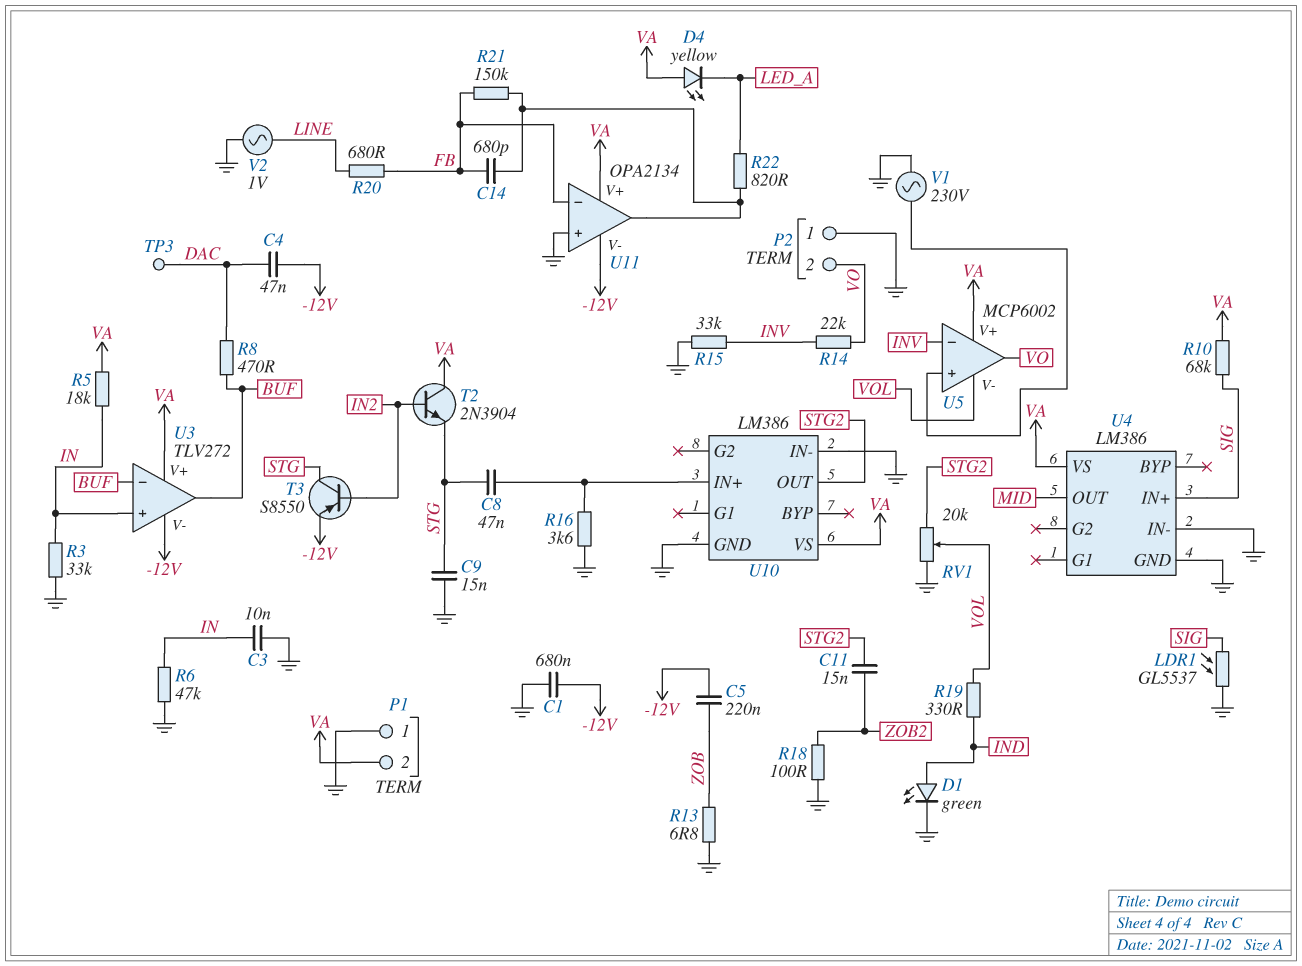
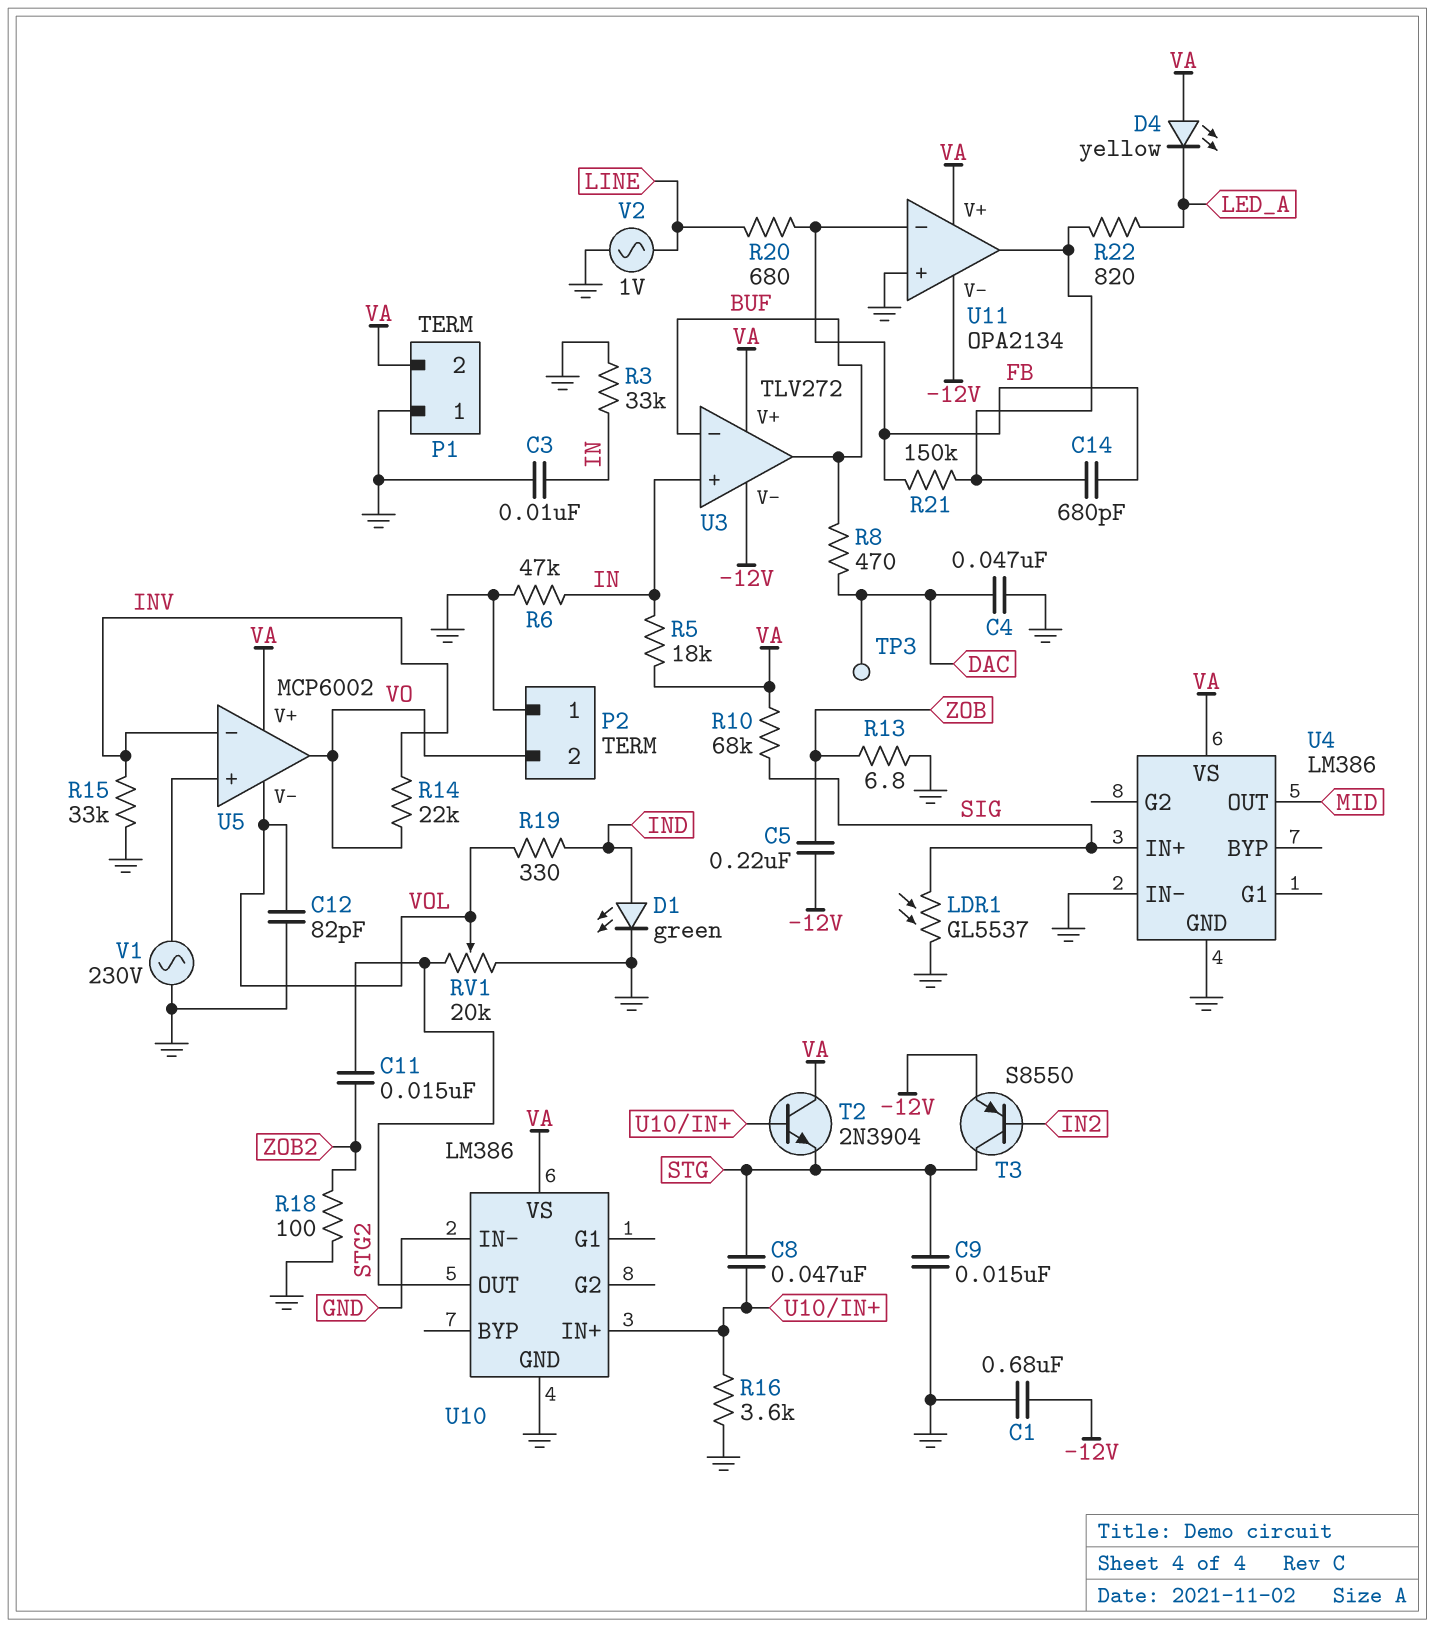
C4: 47nF (-12V, DAC) -> 47nF (DAC, GND)
C12: none -> 82pF (GND, VOL)
T2: NPN 2N3904 (B IN2, C VA, E STG) -> NPN 2N3904 (B U10/IN+, C VA, E STG)

